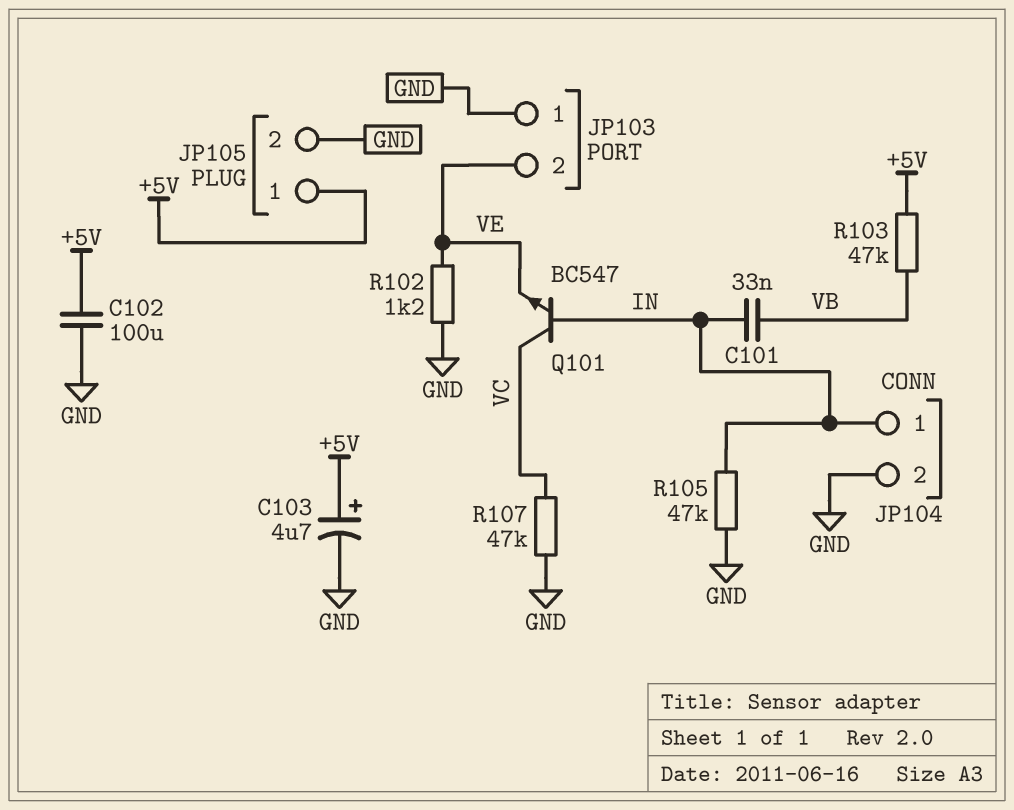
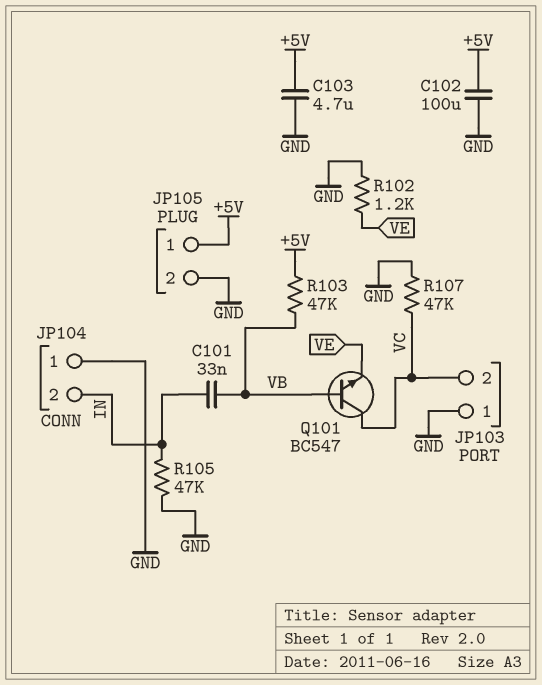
C103: 4.7uF (plus +5V, minus GND) -> 4.7uF (+5V, GND)
JP103 pin 2: VE -> VC
JP104 pin 1: IN -> GND
JP104 pin 2: GND -> IN
Q101: NPN BC547 (B IN, C VC, E VE) -> NPN BC547 (B VB, C VC, E VE)

